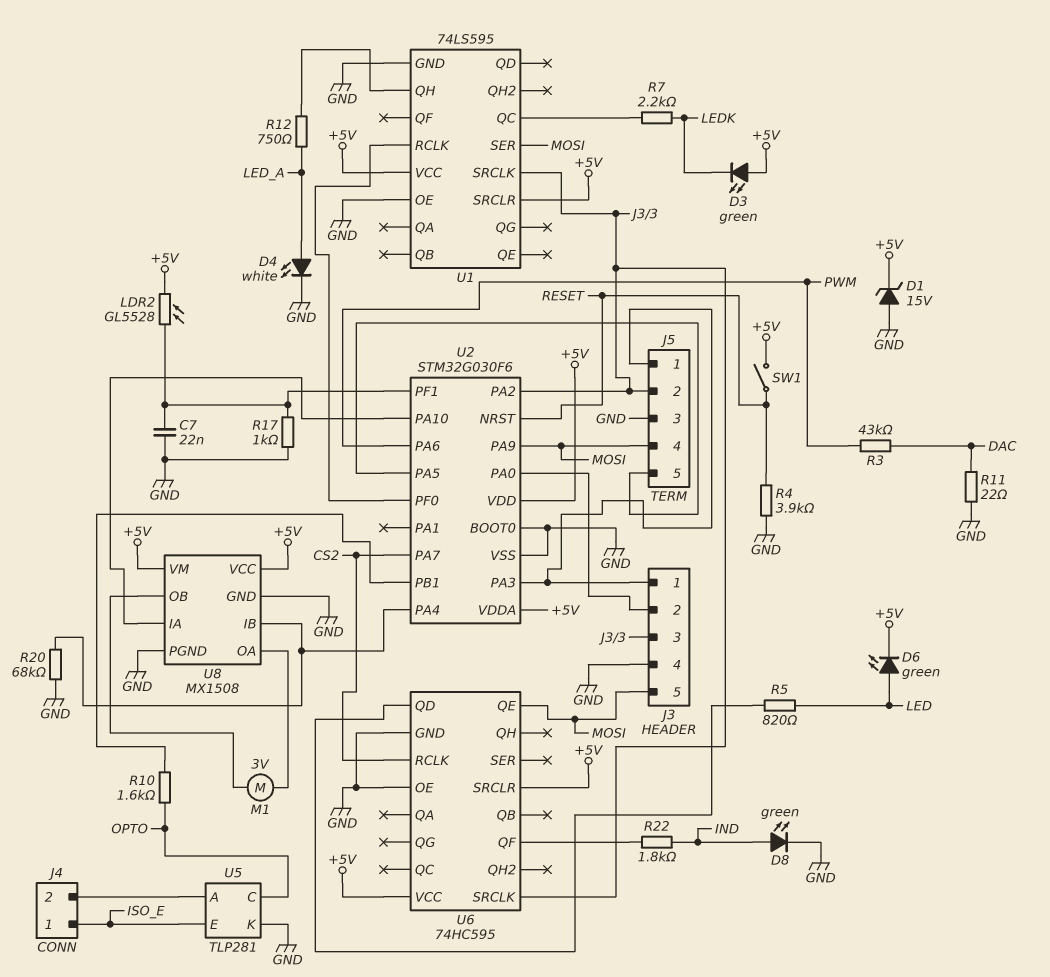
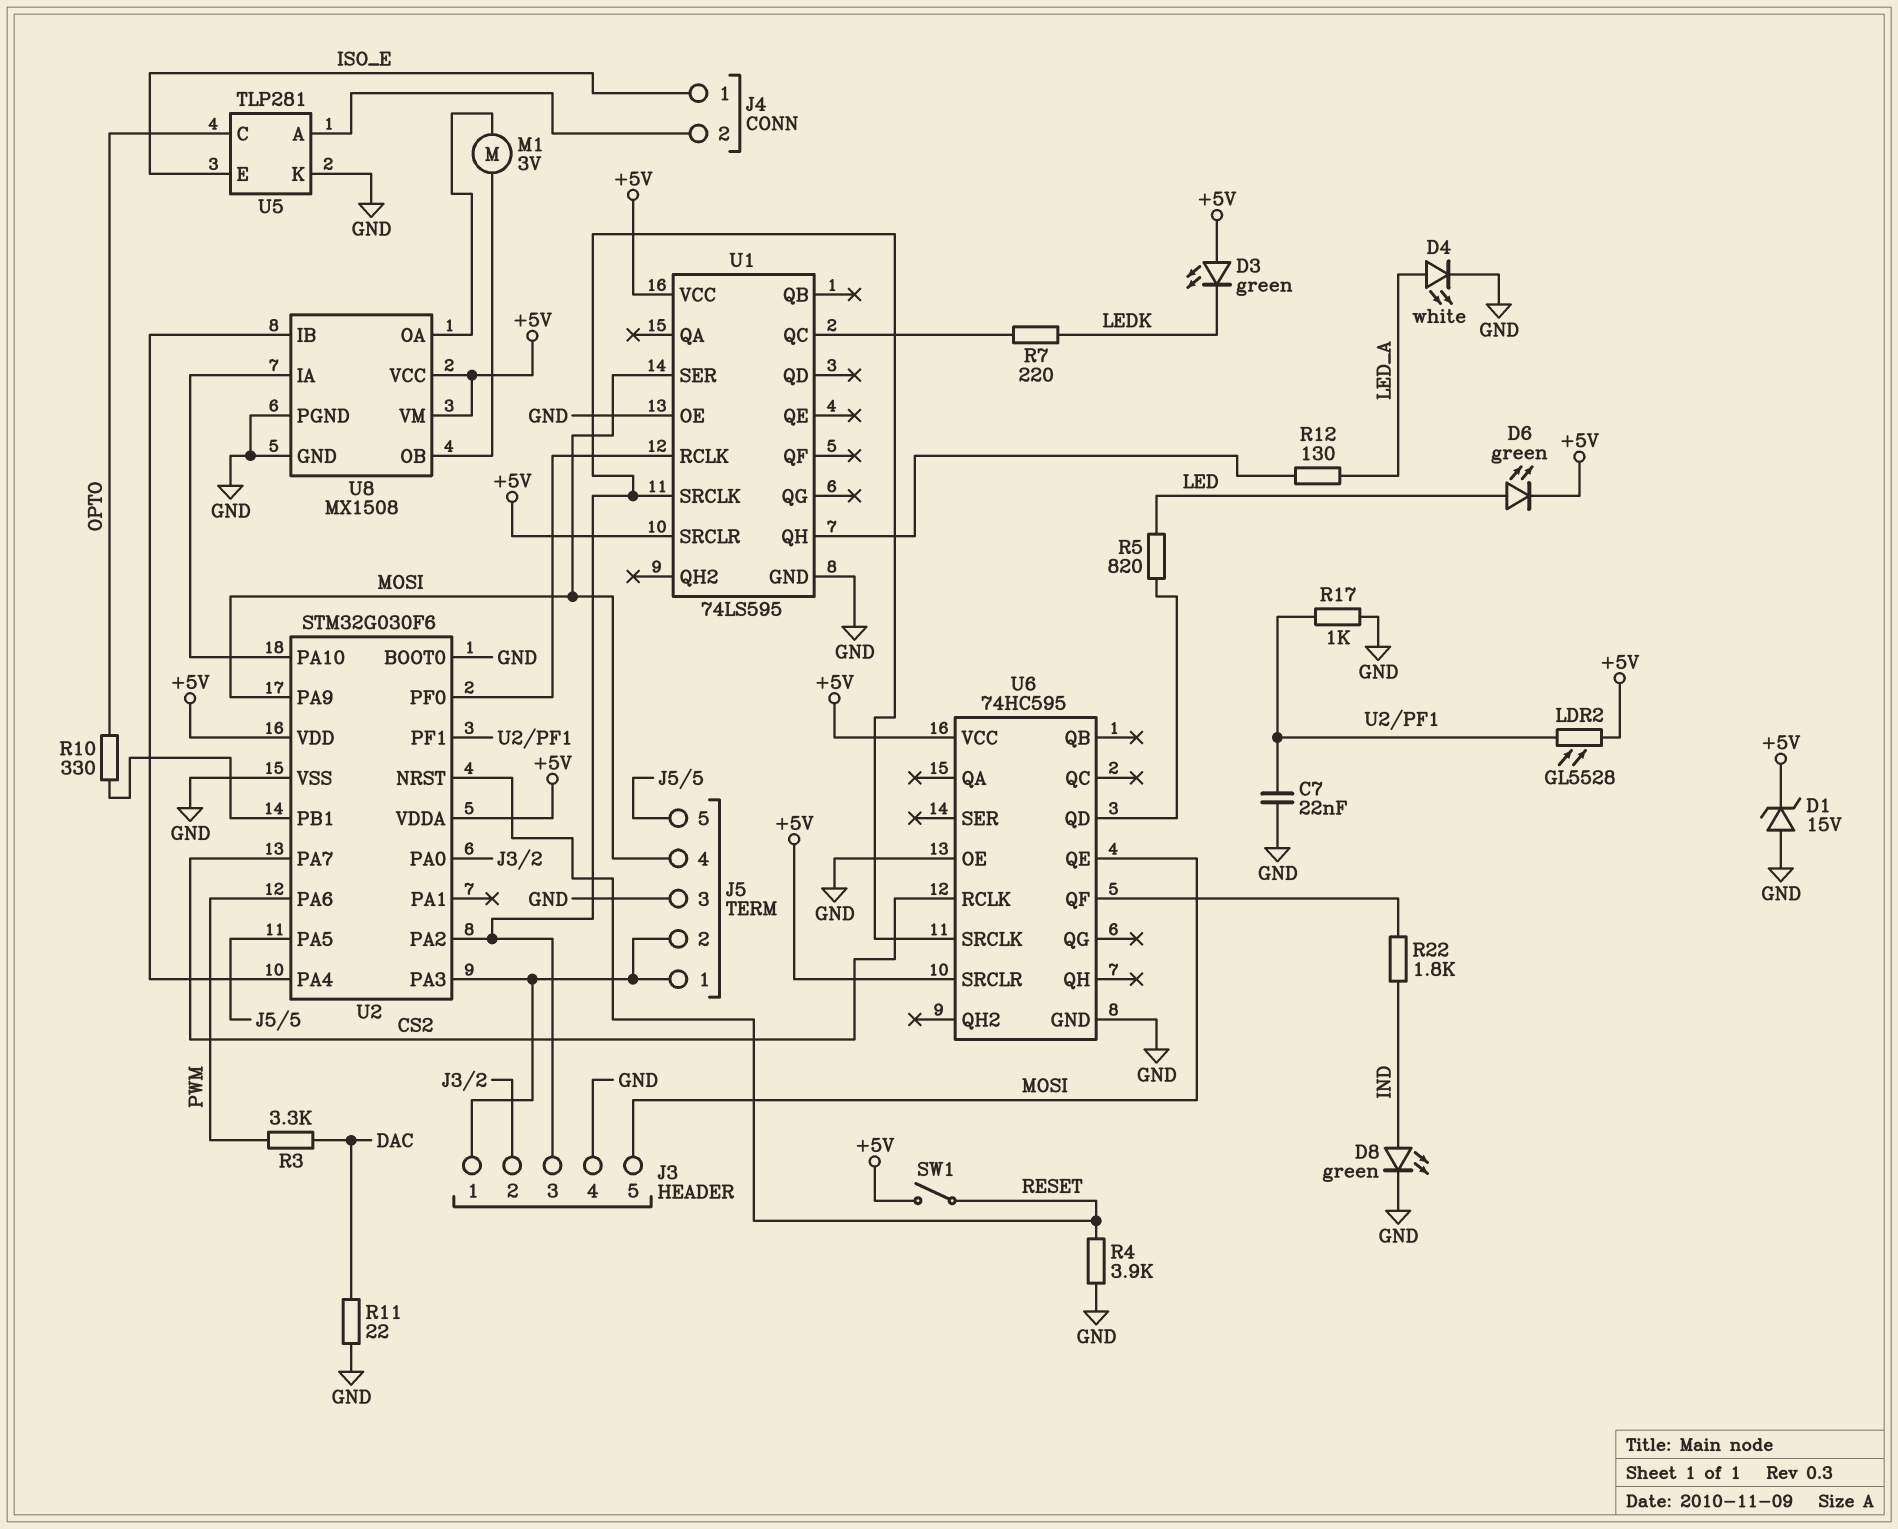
J5 pin 2: J3/3 -> J3/1
R3: 43k (DAC, PWM) -> 3.3k (DAC, PWM)
R7: 2.2k (LEDK, U1/QC) -> 220 (LEDK, U1/QC)
R10: 1.6k (OPTO, U2/PB1) -> 330 (OPTO, U2/PB1)
R12: 750 (LED_A, U1/QH) -> 130 (LED_A, U1/QH)
R20: 68k (GND, U2/PA4) -> none

